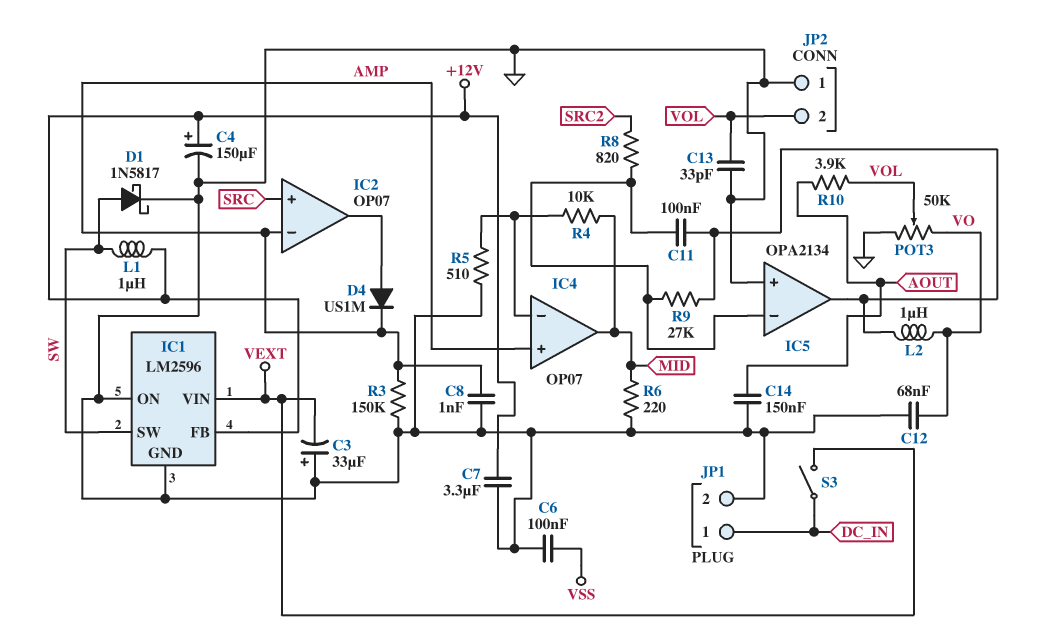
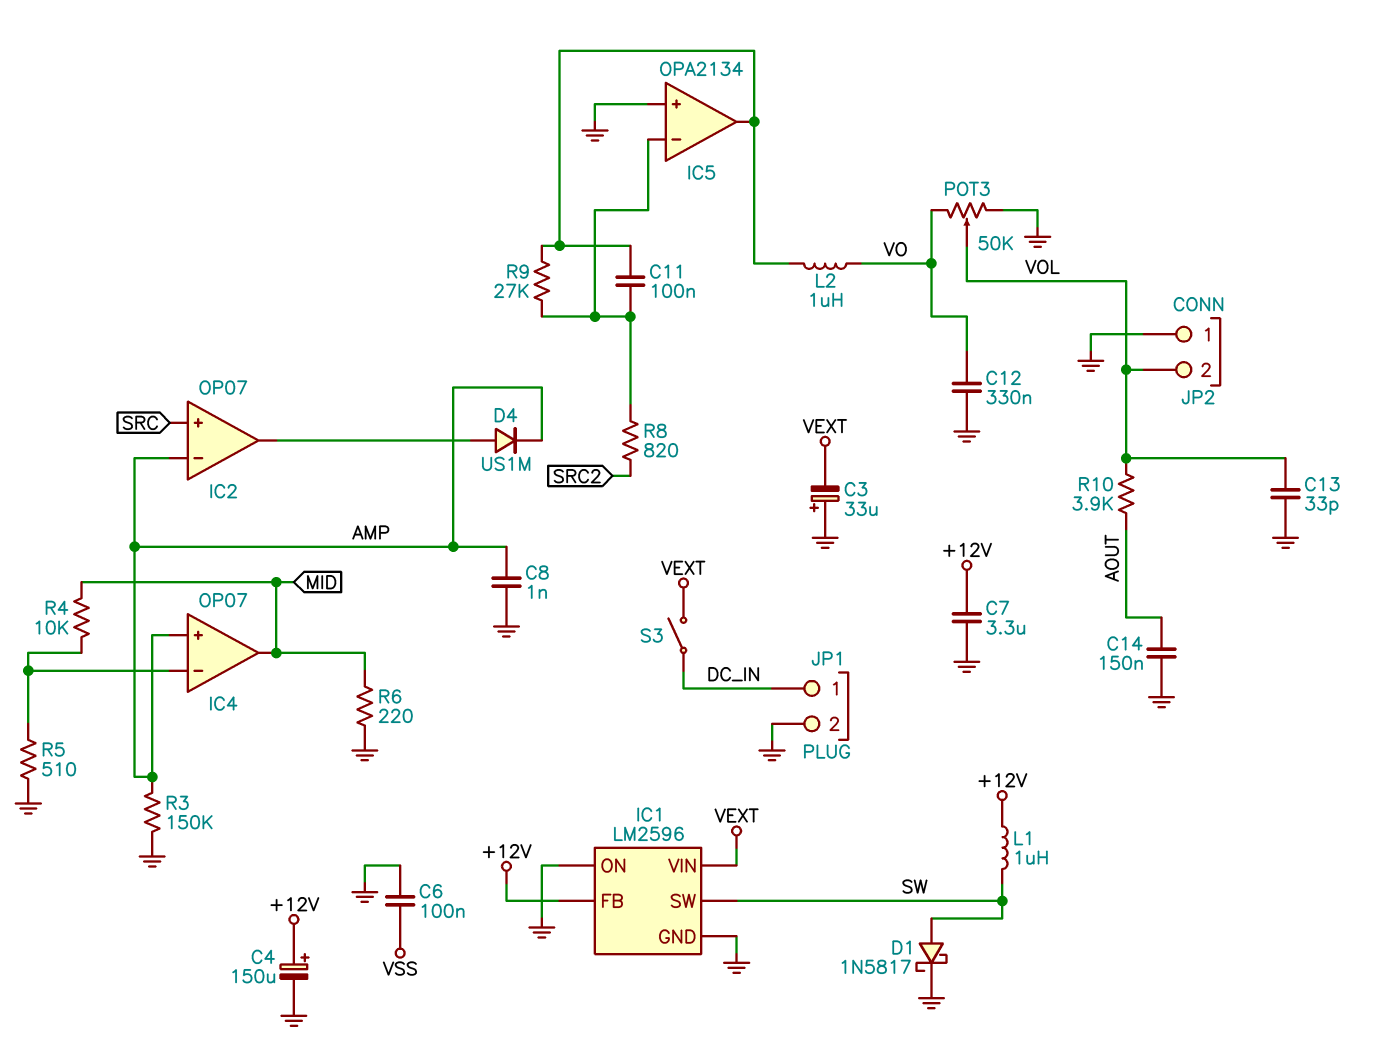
C12: 68nF (GND, VO) -> 330nF (GND, VO)

